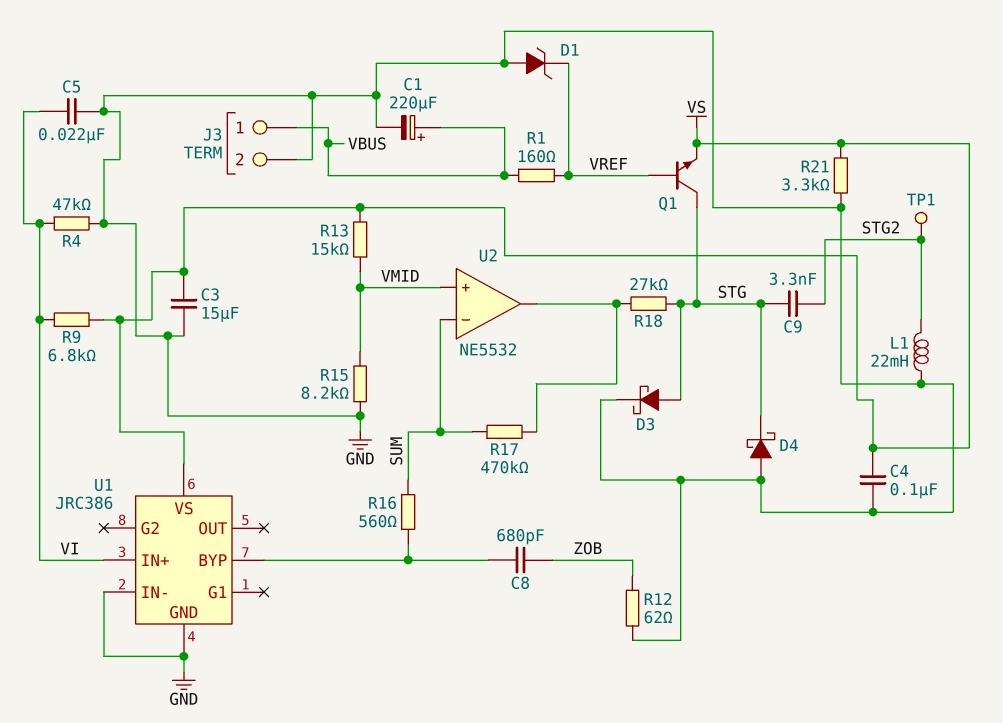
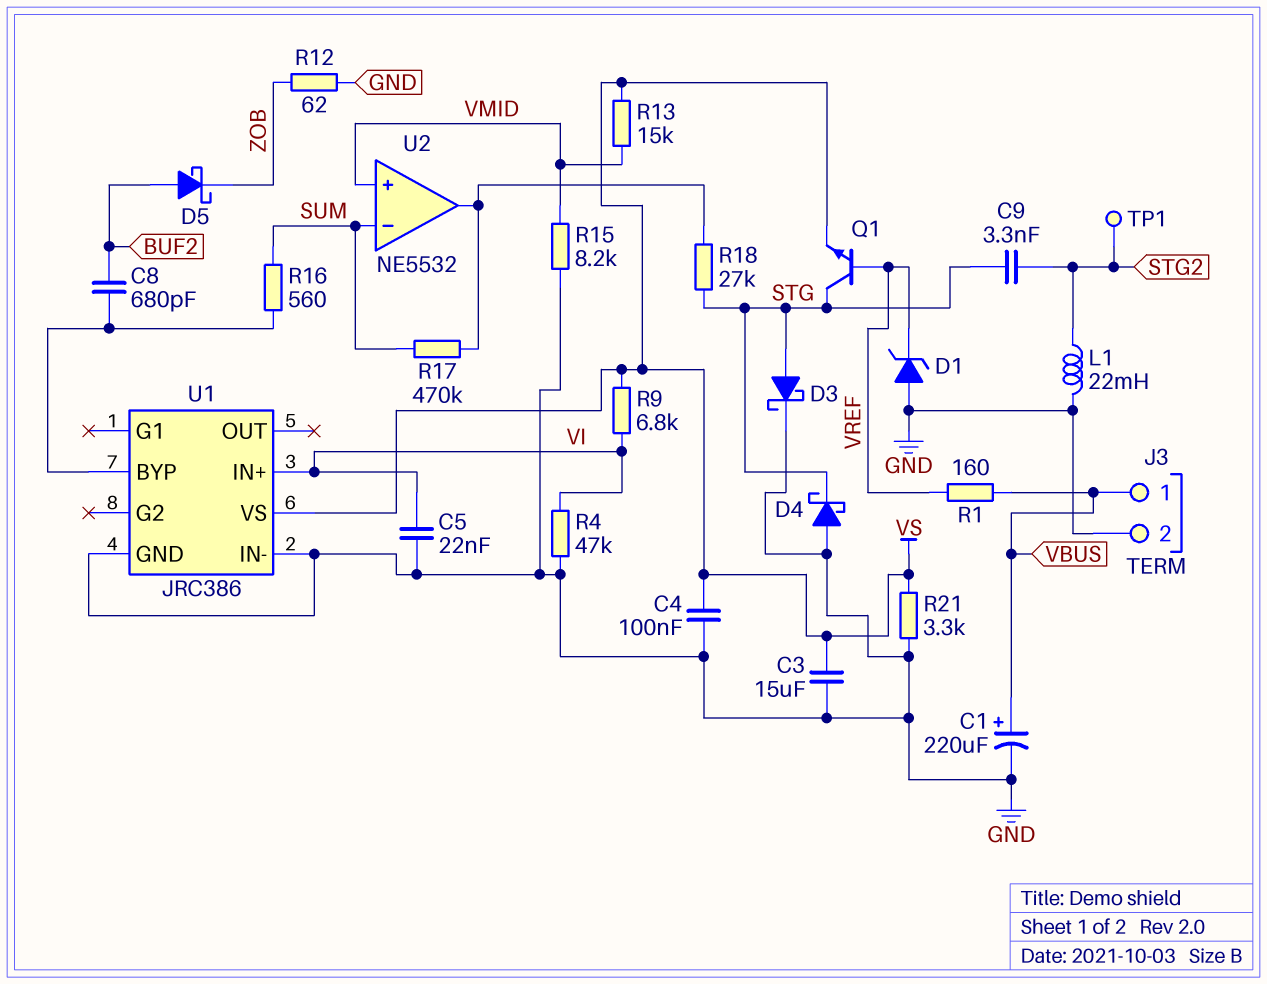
C8: 680pF (U1/BYP, ZOB) -> 680pF (BUF2, U1/BYP)
D5: none -> schottky (A BUF2, K ZOB)

